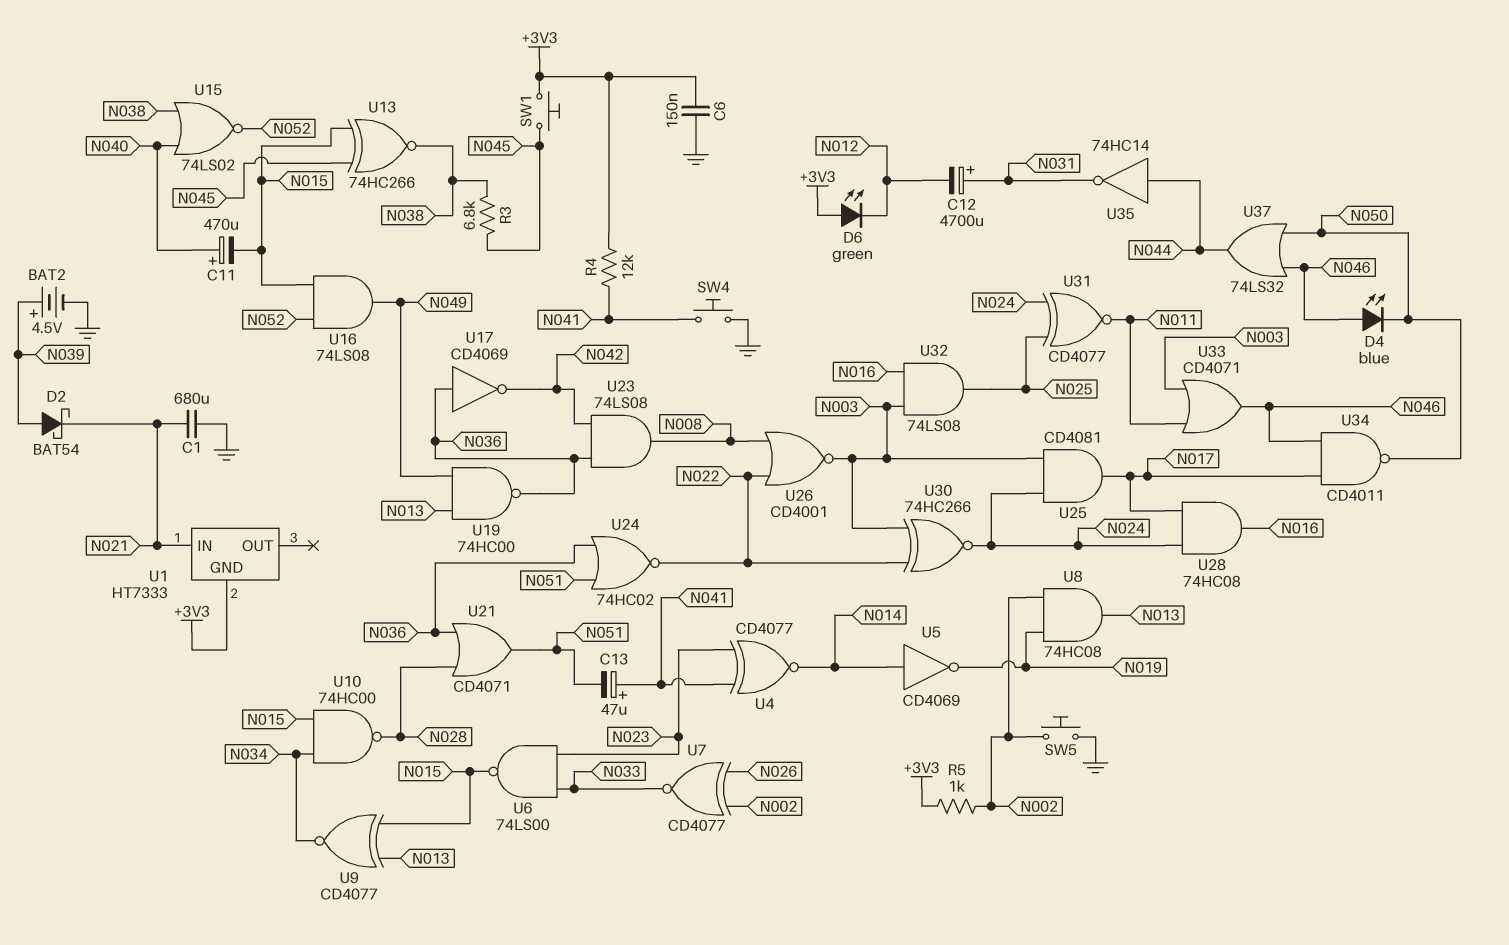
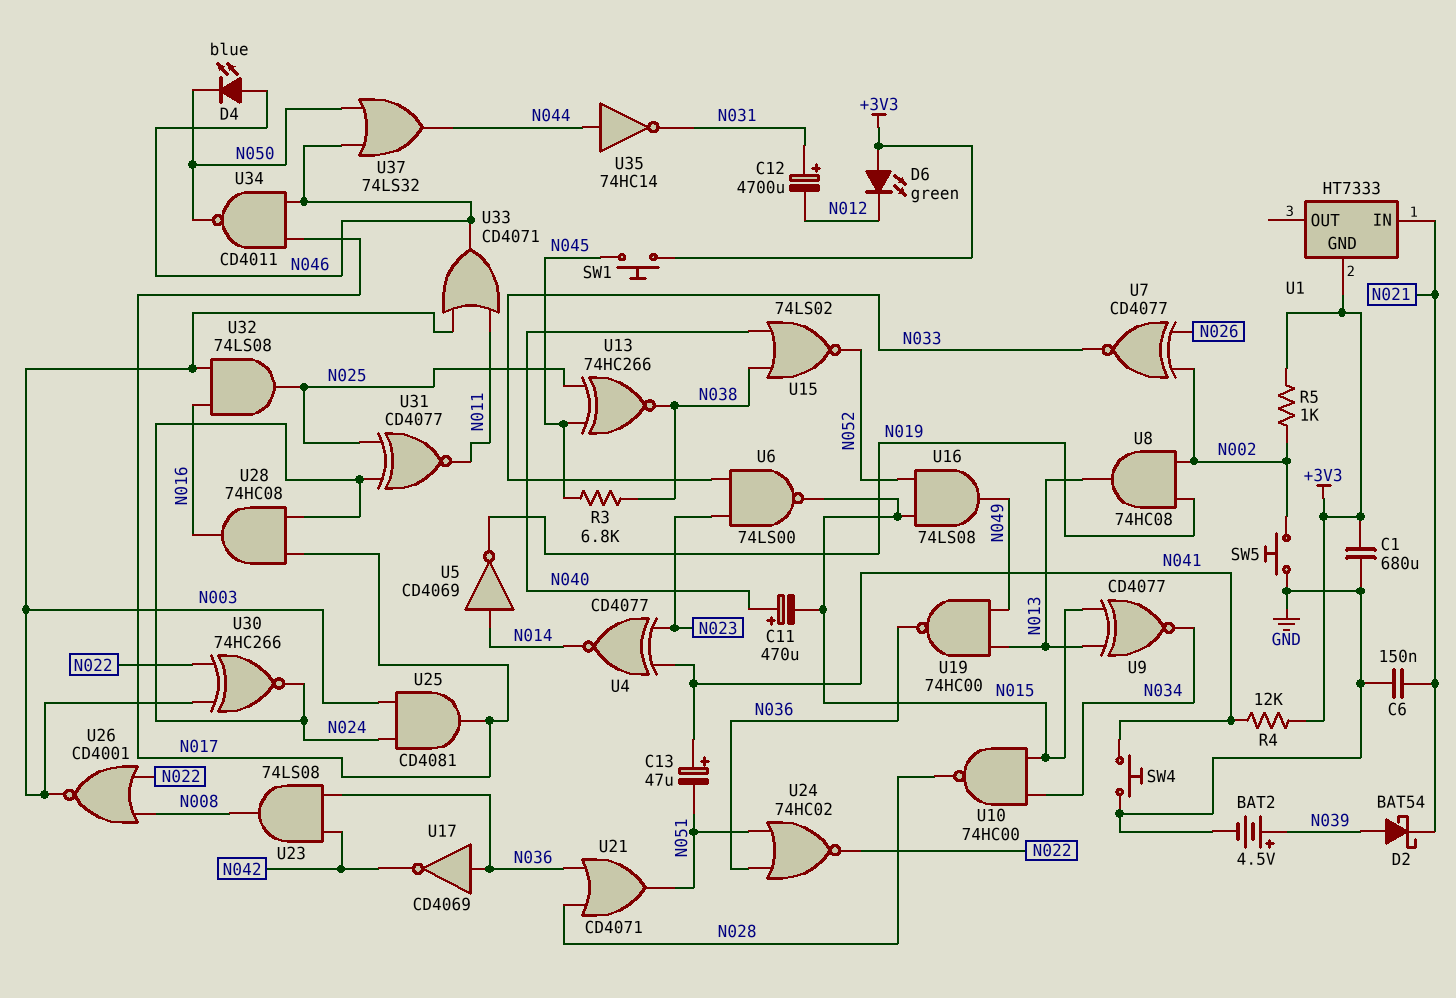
C1: 680uF (GND, N021) -> 680uF (+3V3, GND)
C6: 150nF (+3V3, GND) -> 150nF (GND, N021)
U13: XNOR 74HC266 (in N015, in N045, out N038) -> XNOR 74HC266 (in N025, in N045, out N038)

